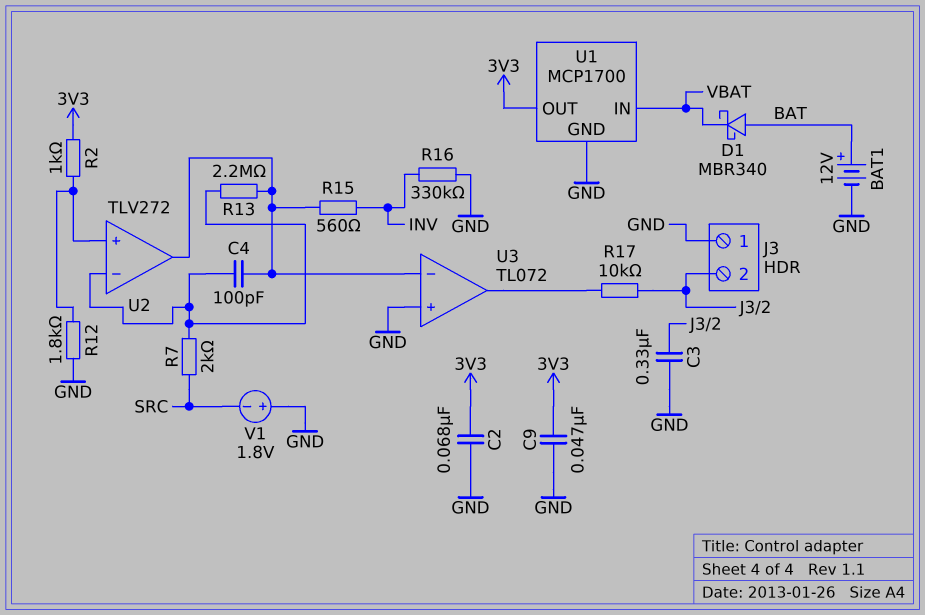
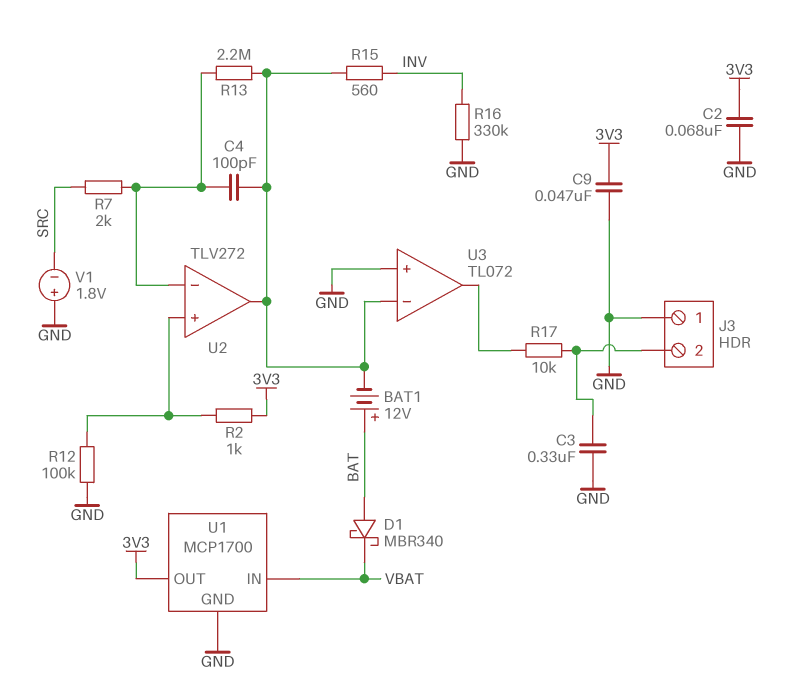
BAT1: 12V (plus BAT, minus GND) -> 12V (plus BAT, minus U2/out)
R12: 1.8k (GND, U2/in+) -> 100k (GND, U2/in+)

